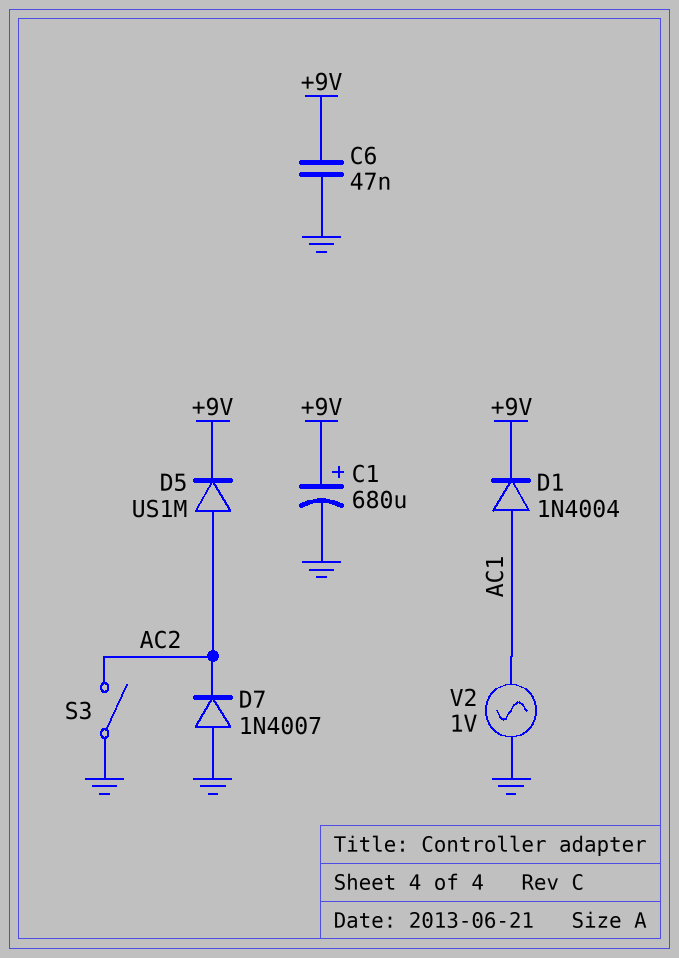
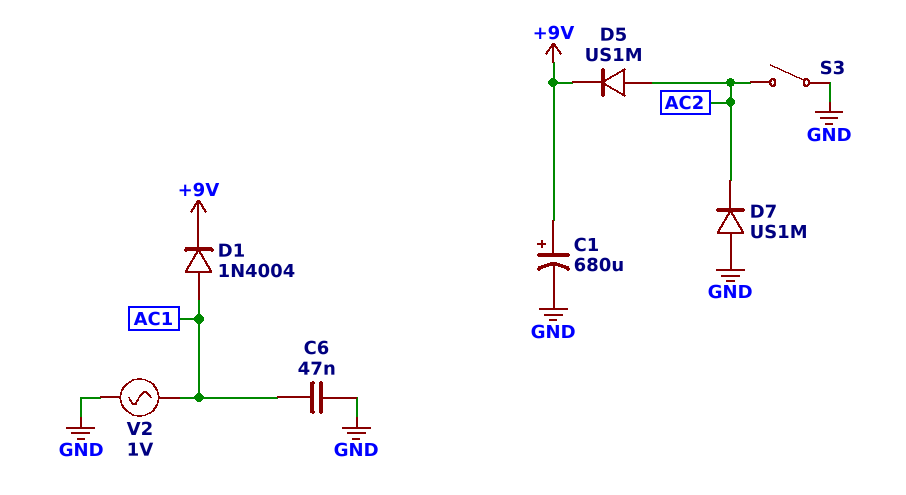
C6: 47nF (+9V, GND) -> 47nF (AC1, GND)
D7: diode 1N4007 (A GND, K AC2) -> diode US1M (A GND, K AC2)

